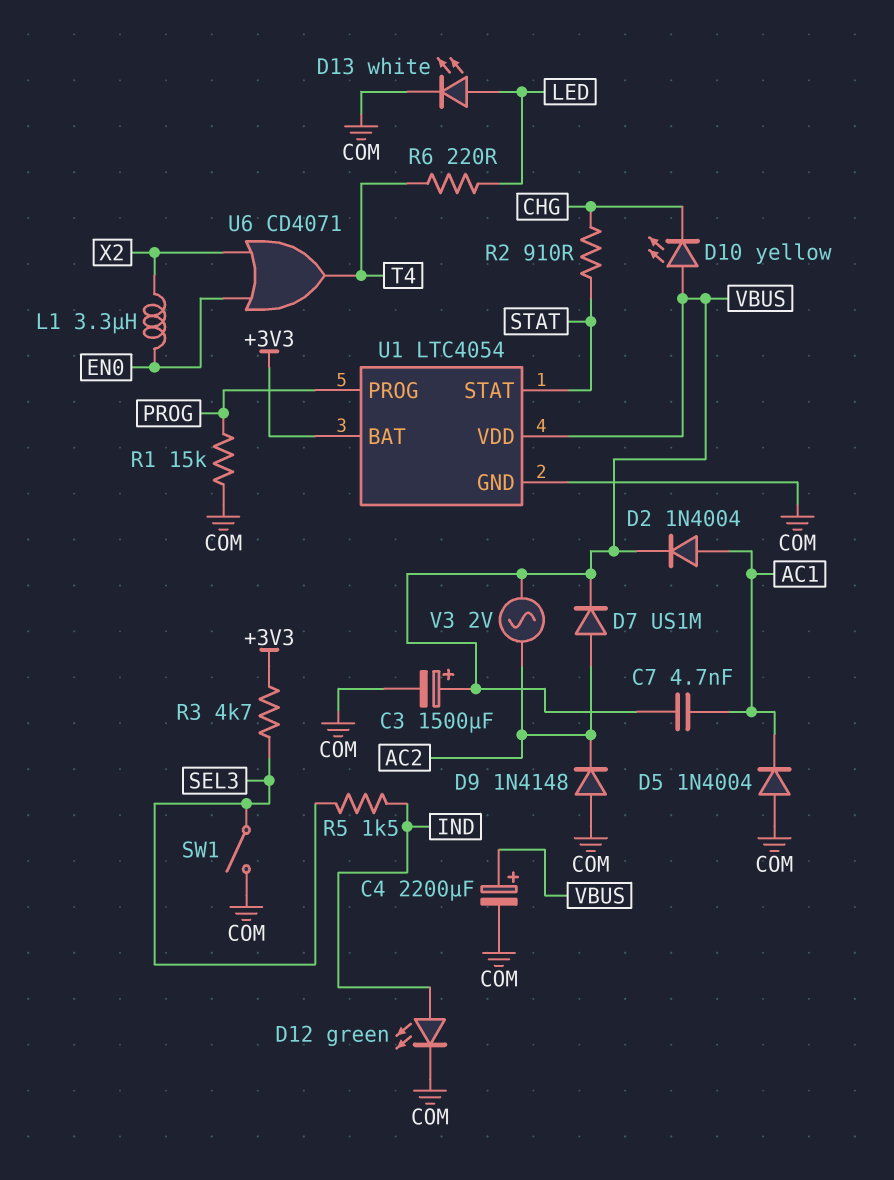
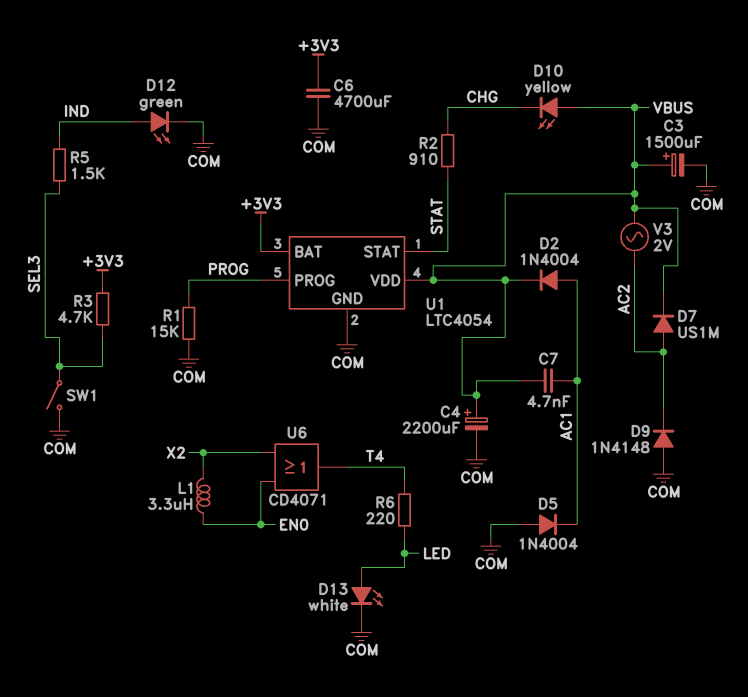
C6: none -> 4700uF (+3V3, COM)

